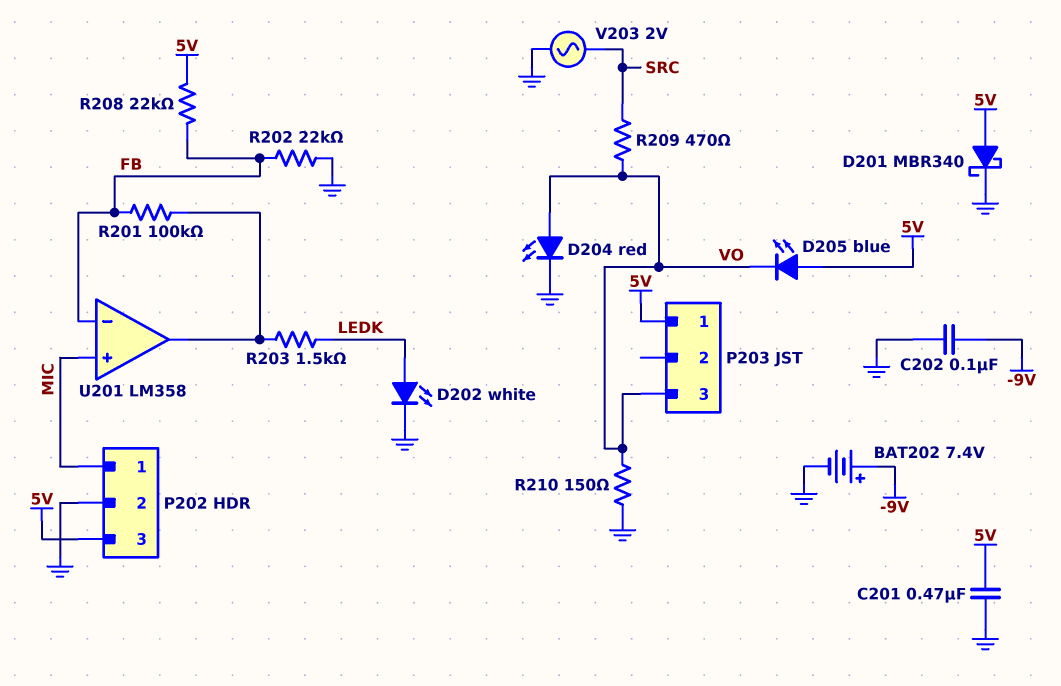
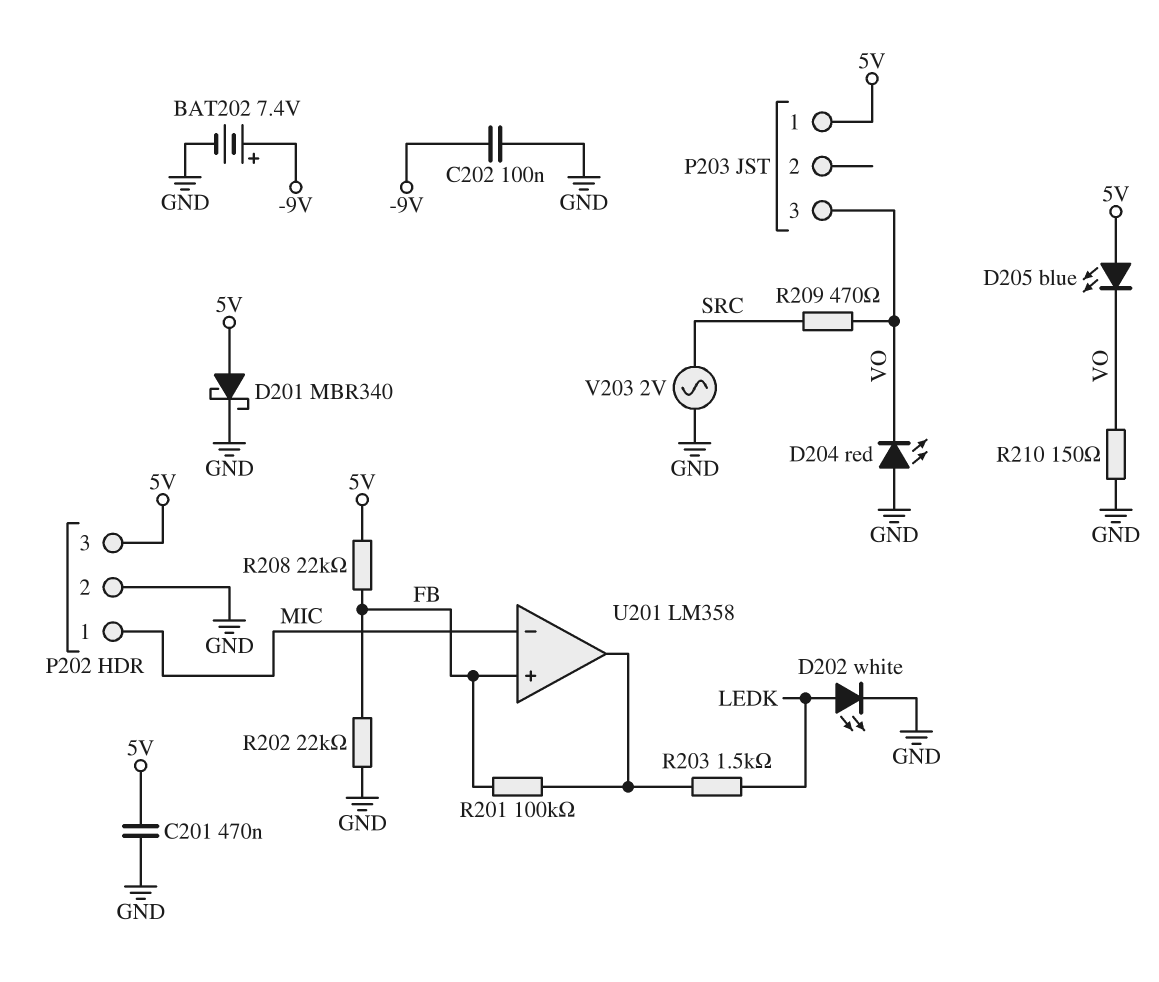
D204: LED red (A VO, K GND) -> LED red (A GND, K VO)
U201 pin in+: MIC -> FB
U201 pin in-: FB -> MIC

